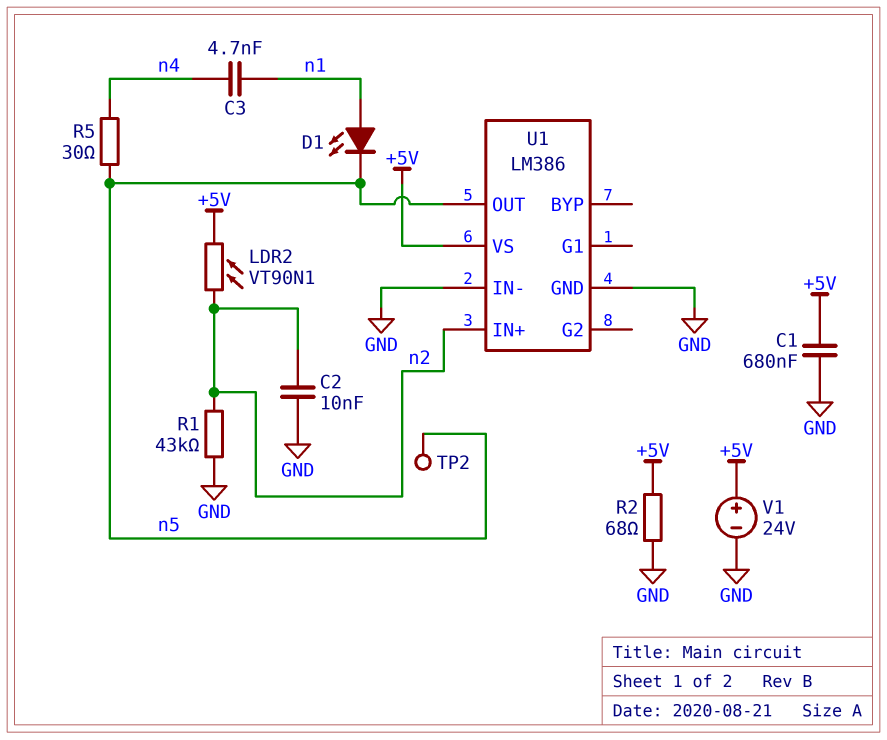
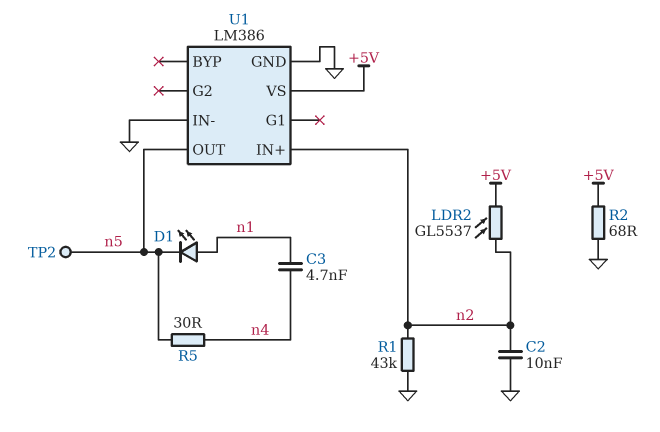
C1: 680nF (+5V, GND) -> none
LDR2: VT90N1 (+5V, n2) -> GL5537 (+5V, n2)
V1: 24V (plus +5V, minus GND) -> none

